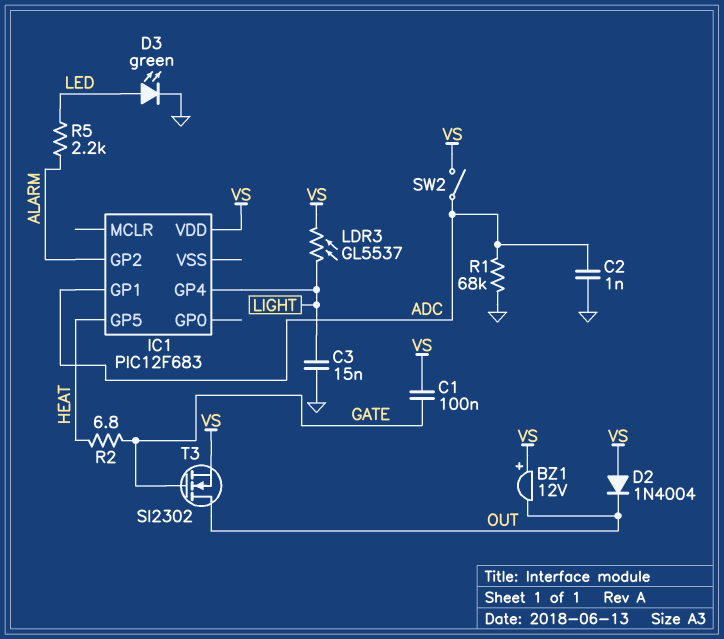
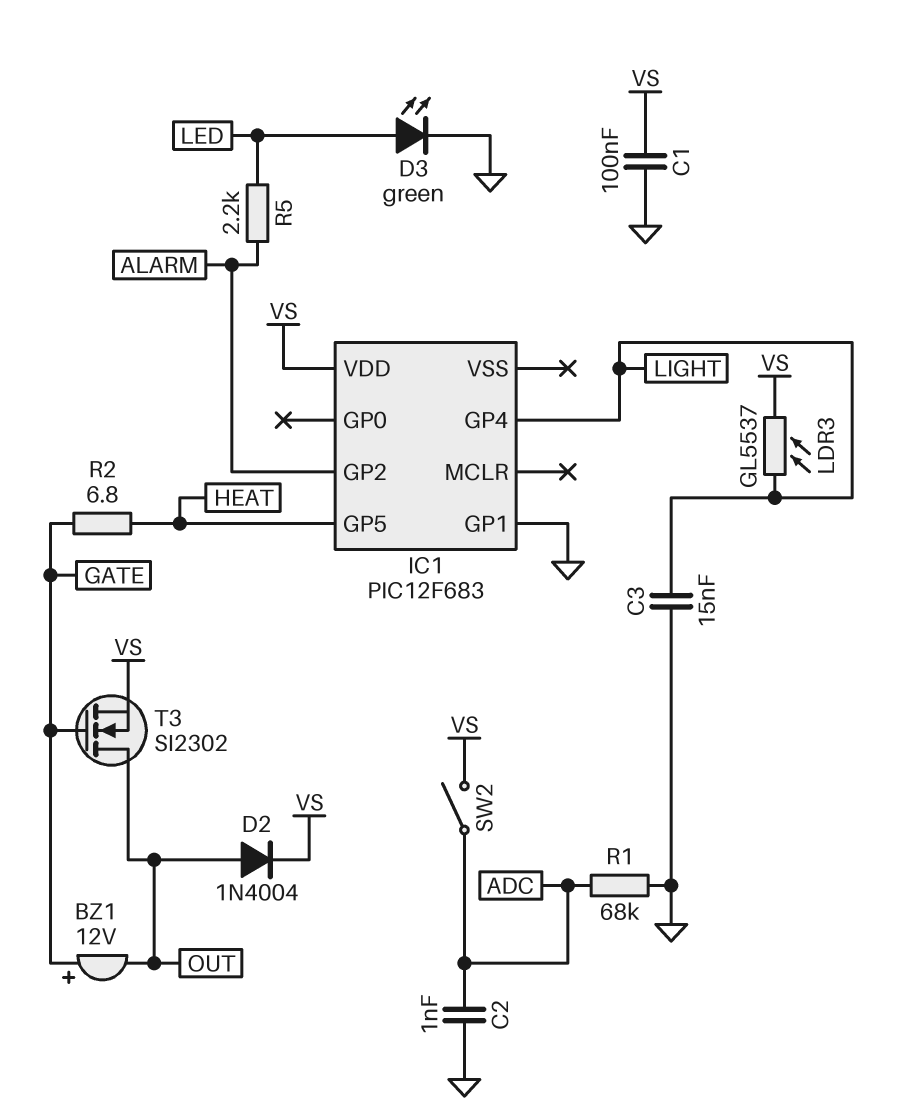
BZ1: buzzer 12V (plus VS, minus OUT) -> buzzer 12V (plus GATE, minus OUT)
C1: 100nF (GATE, VS) -> 100nF (GND, VS)
D2: diode 1N4004 (A VS, K OUT) -> diode 1N4004 (A OUT, K VS)
IC1 pin GP1: ADC -> GND

